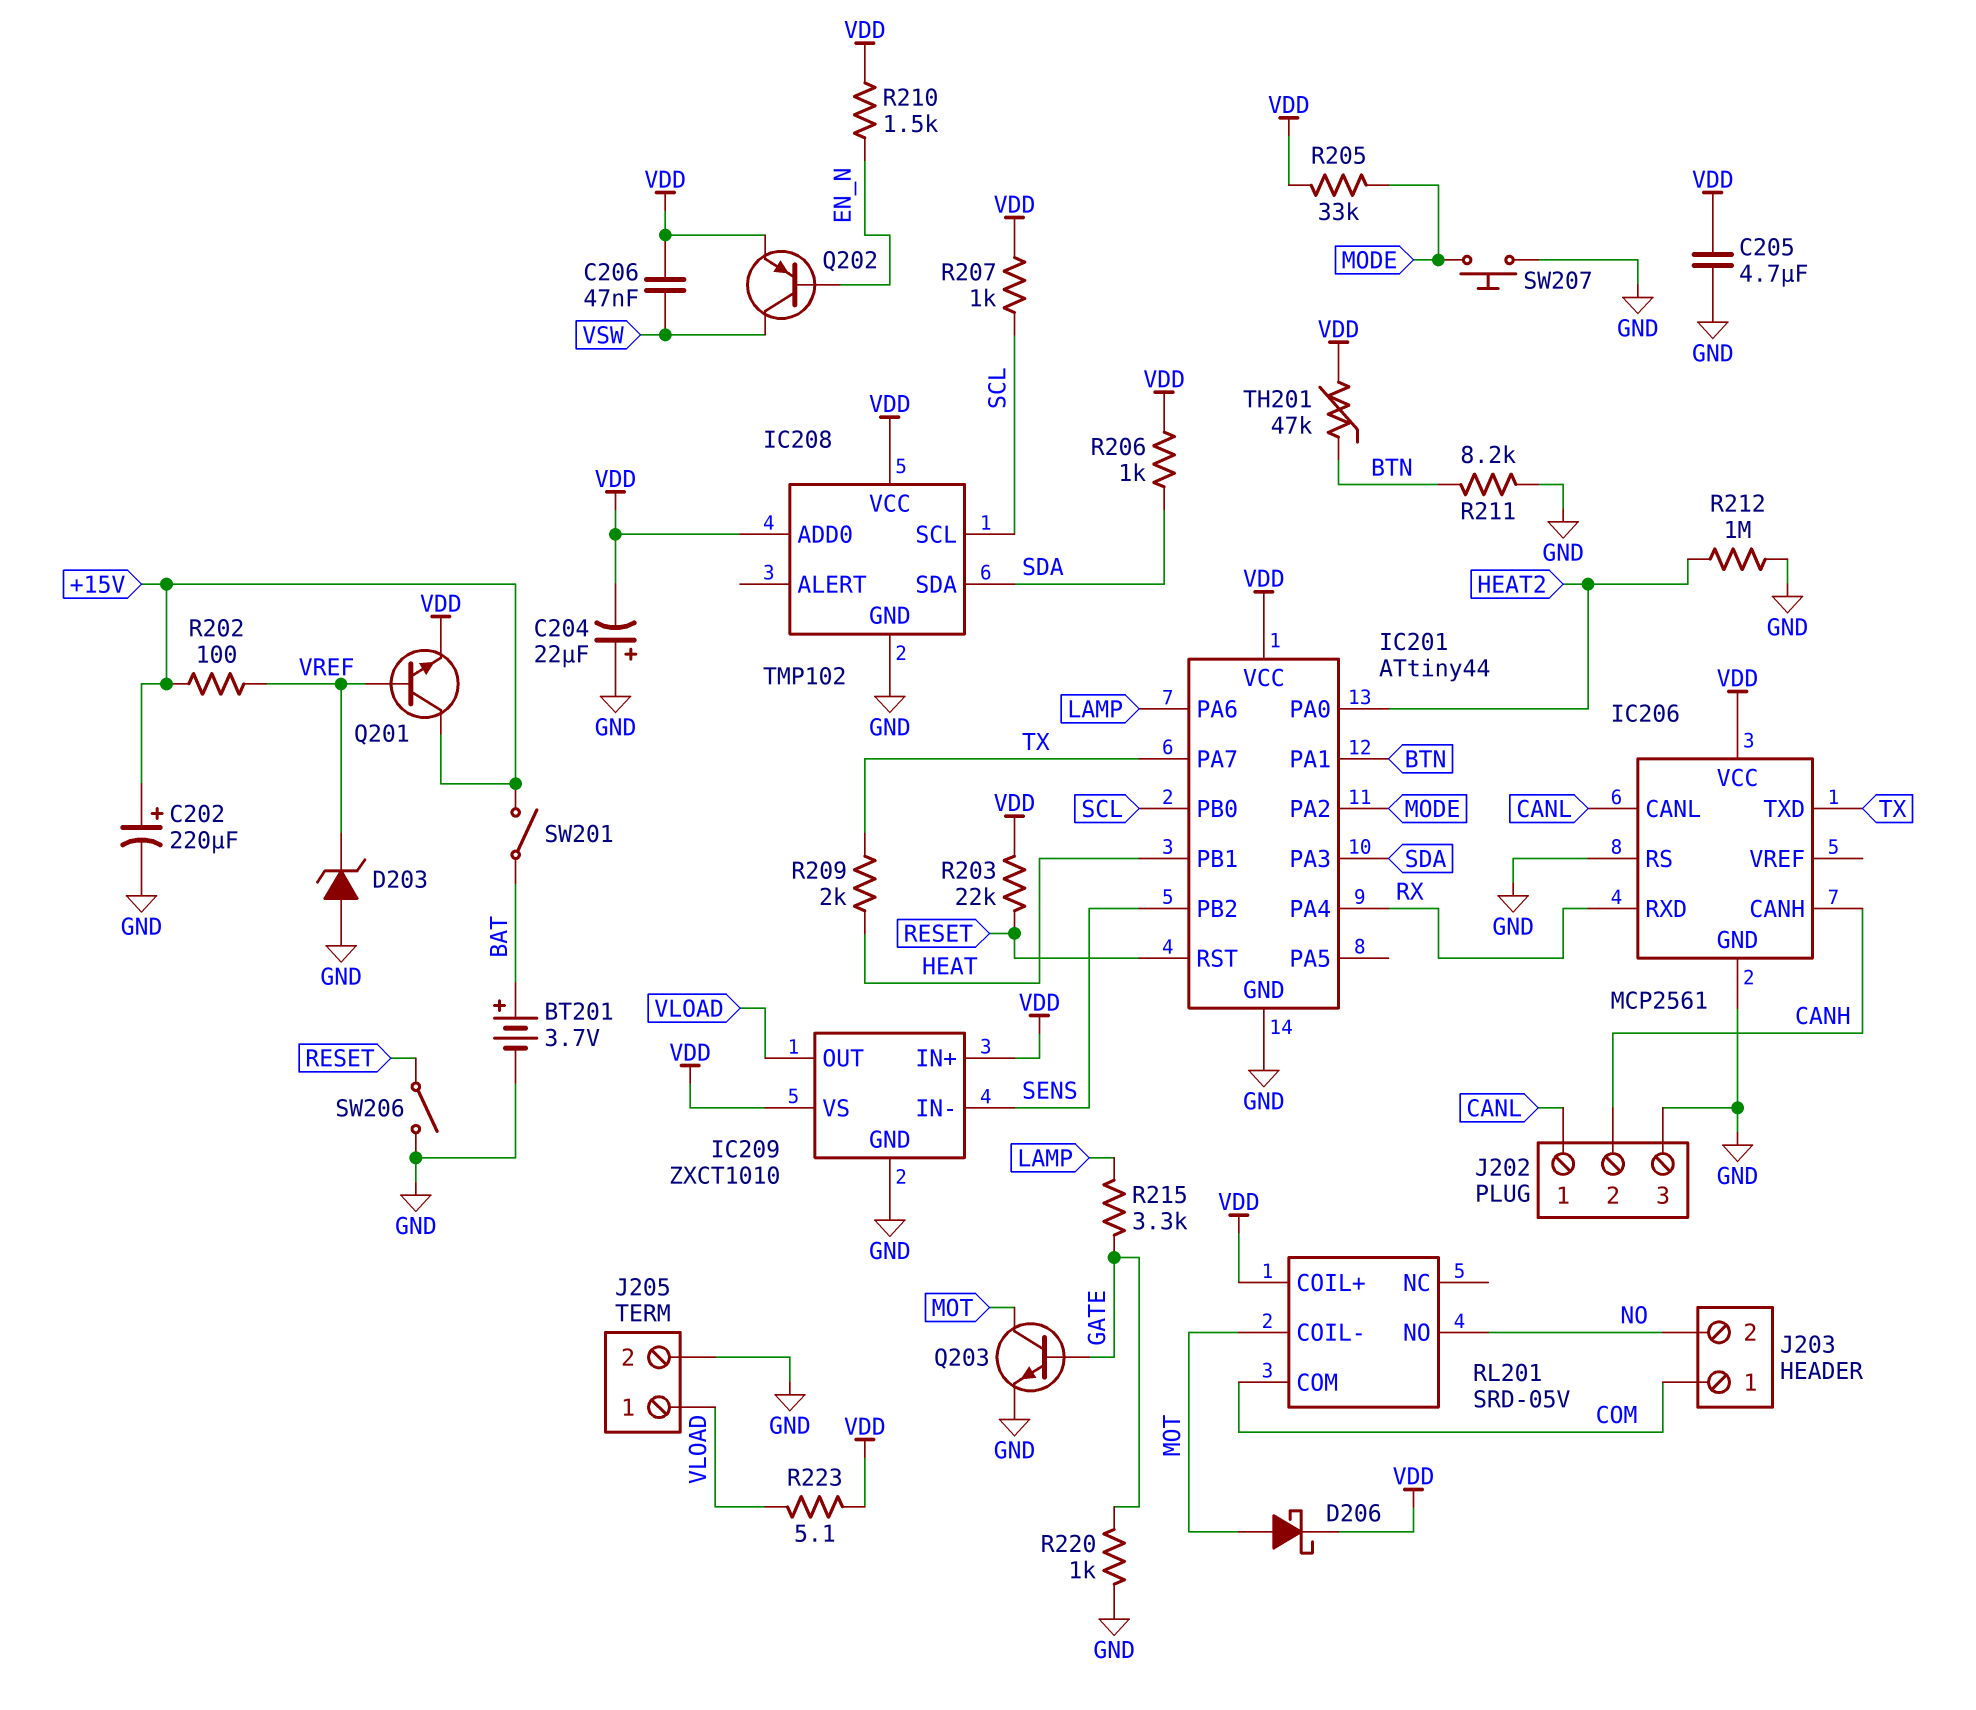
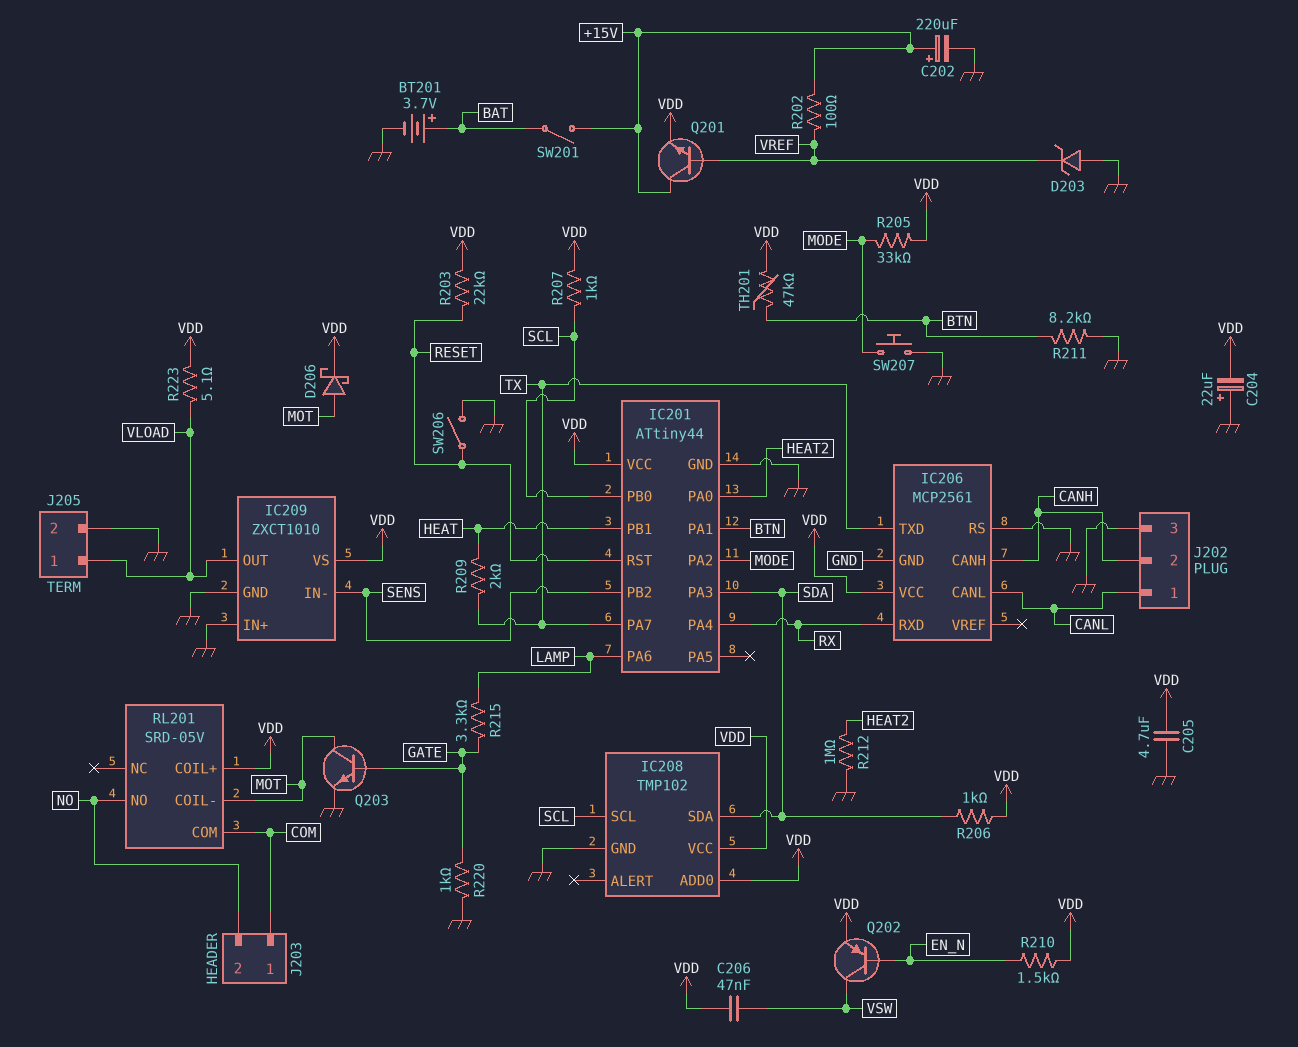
IC209 pin IN+: VDD -> GND

